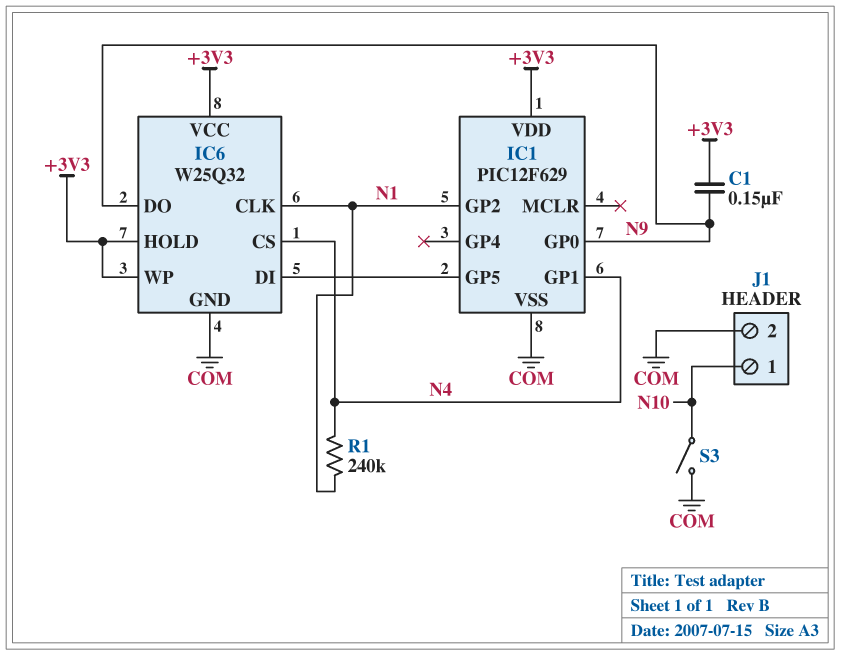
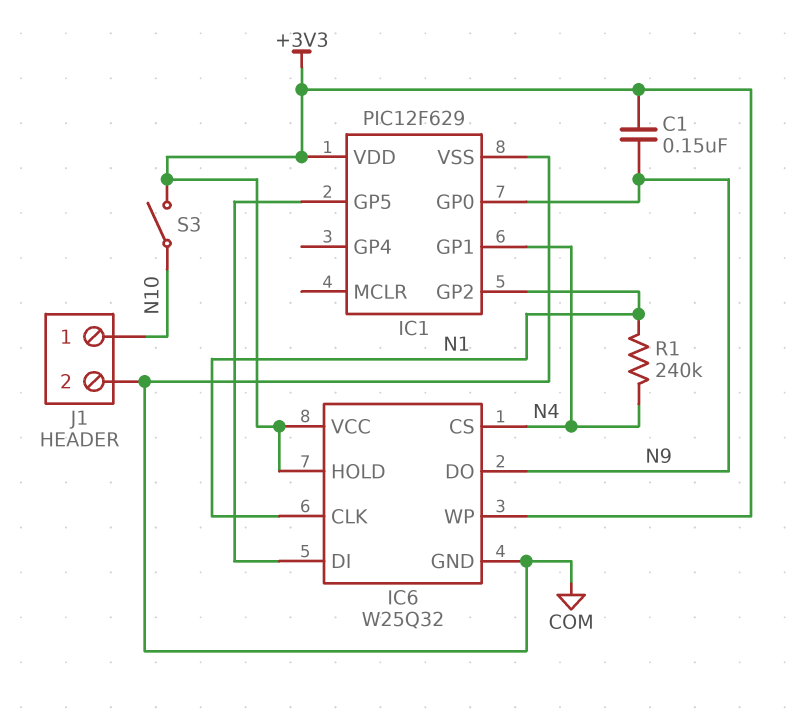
S3: switch (COM, N10) -> switch (+3V3, N10)

